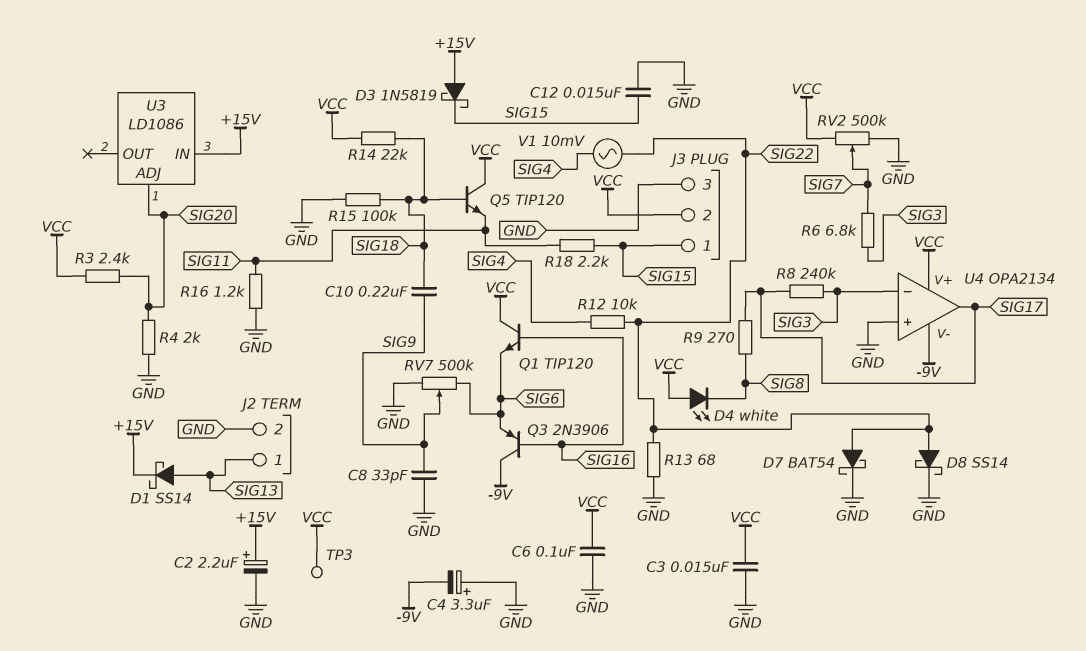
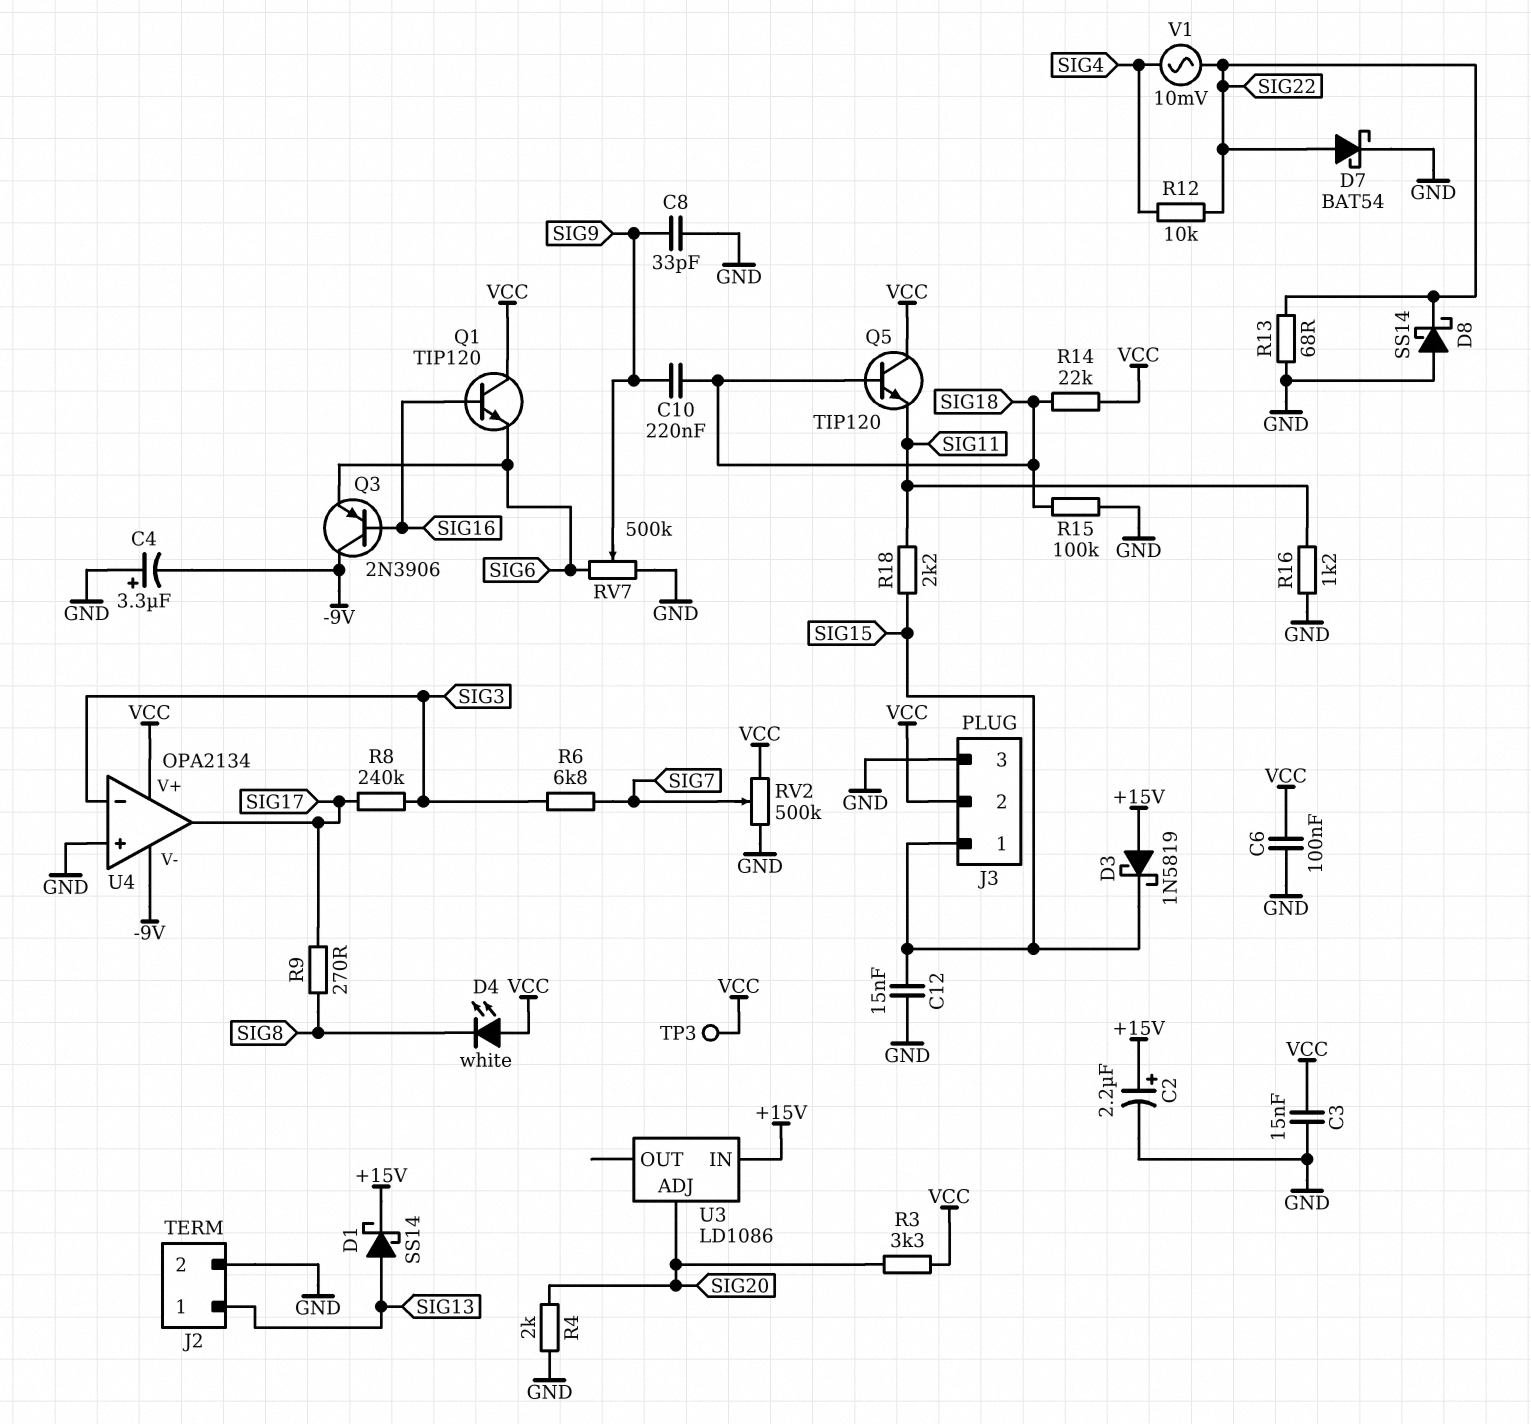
D8: schottky SS14 (A SIG22, K GND) -> schottky SS14 (A GND, K SIG22)
R3: 2.4k (SIG20, VCC) -> 3.3k (SIG20, VCC)

